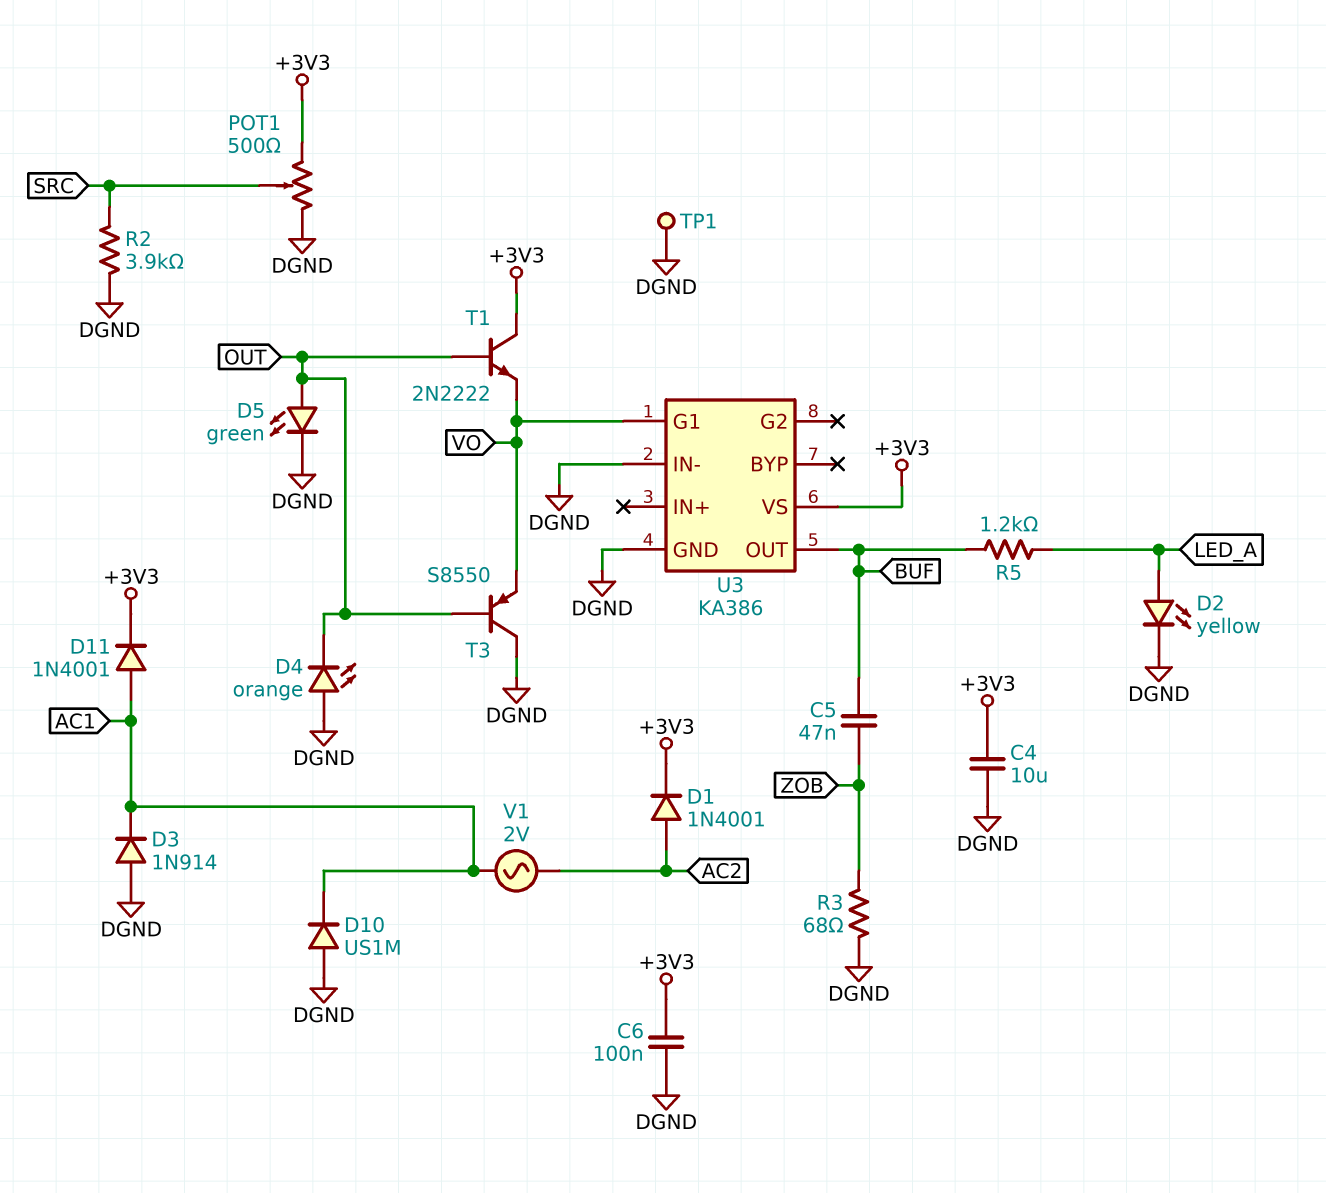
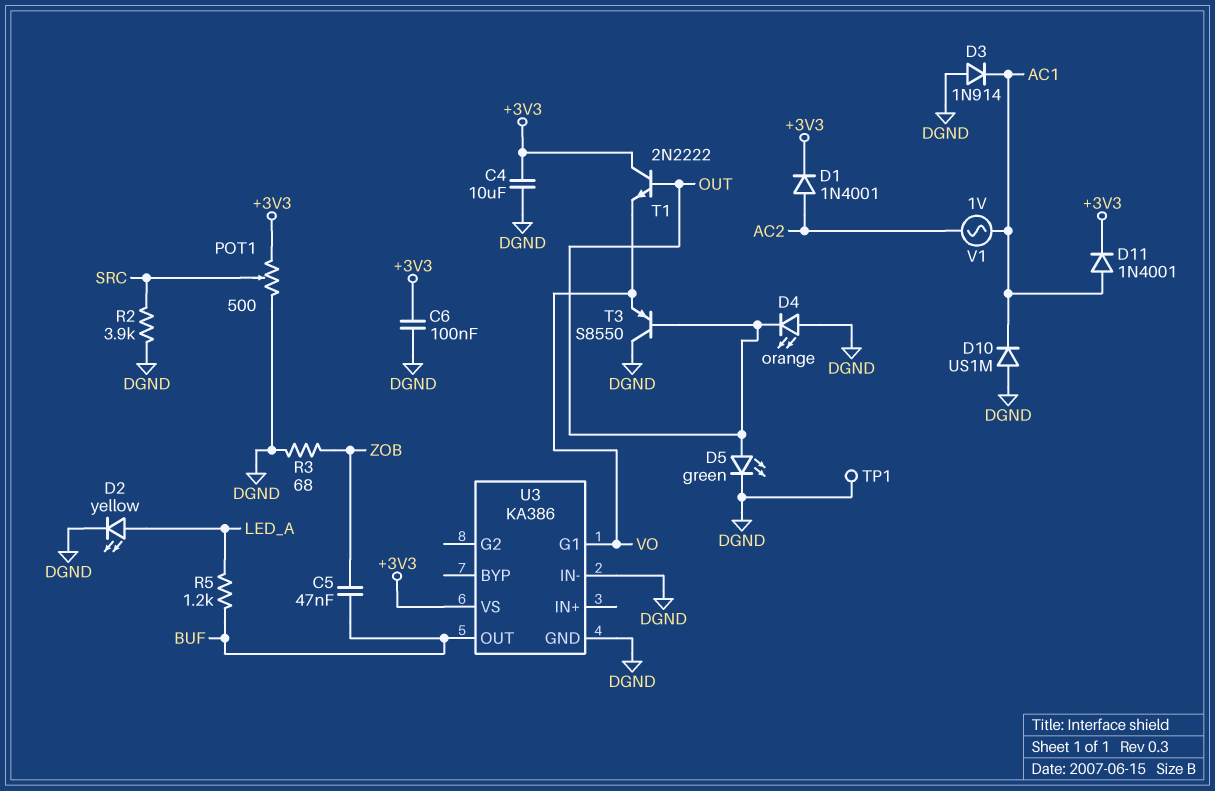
V1: AC 2V (AC1, AC2) -> AC 1V (AC1, AC2)

